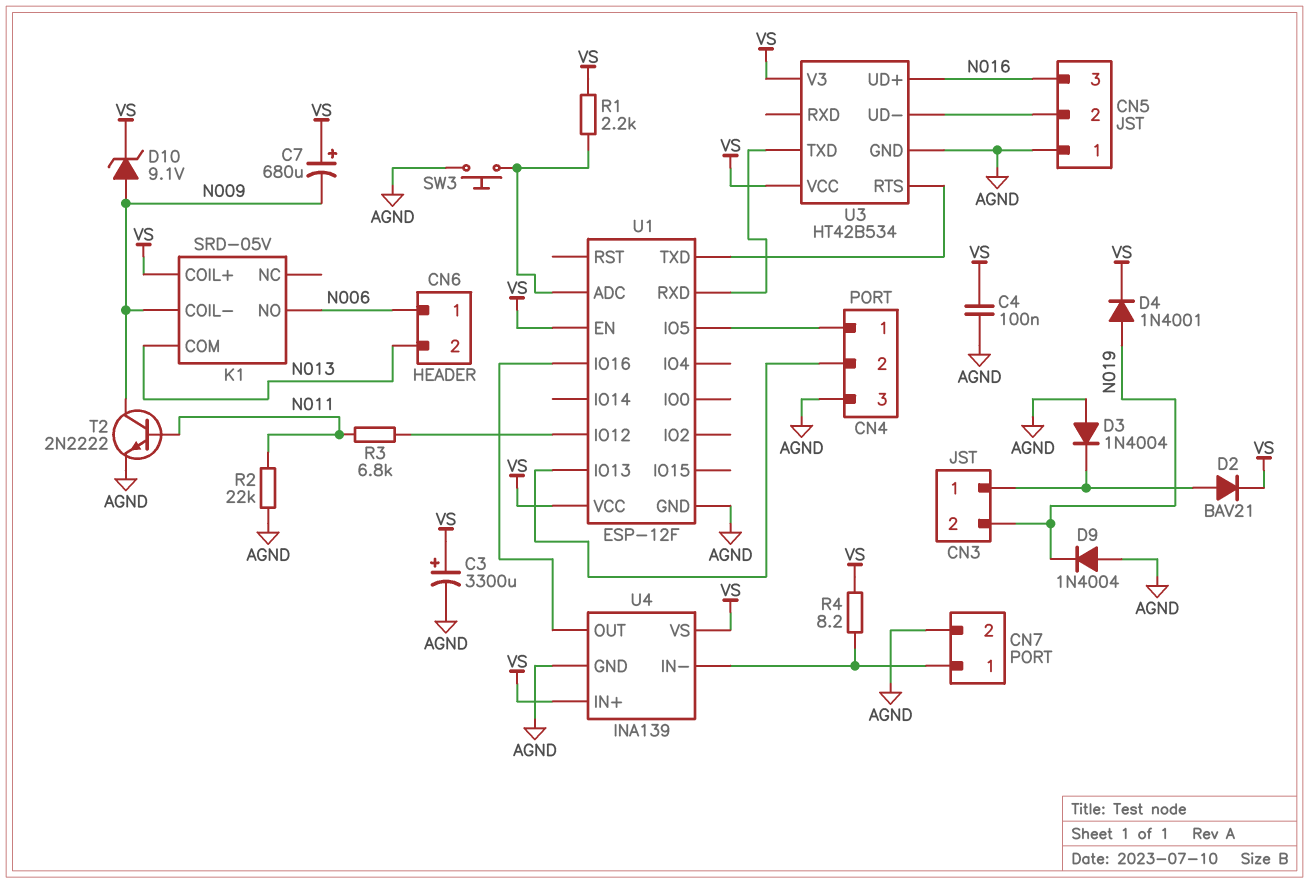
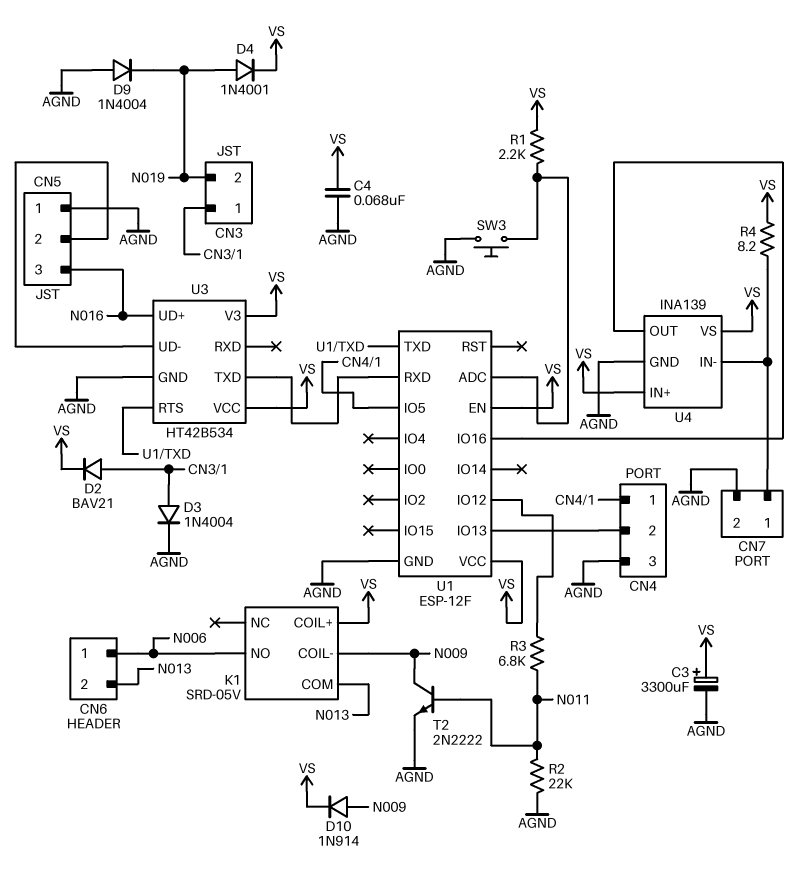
C4: 100nF (AGND, VS) -> 68nF (AGND, VS)
C7: 680uF (plus VS, minus N009) -> none
D3: diode 1N4004 (A AGND, K CN3/1) -> diode 1N4004 (A CN3/1, K AGND)
D10: zener 9.1V (A N009, K VS) -> diode 1N914 (A N009, K VS)

